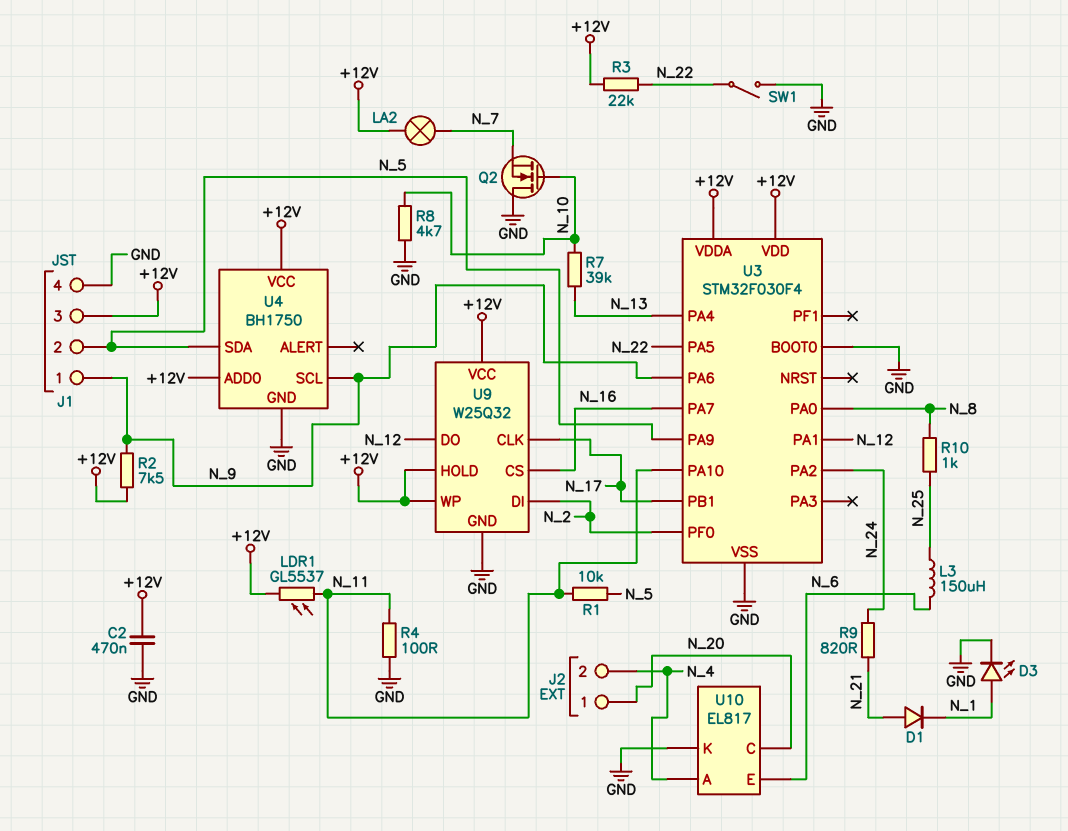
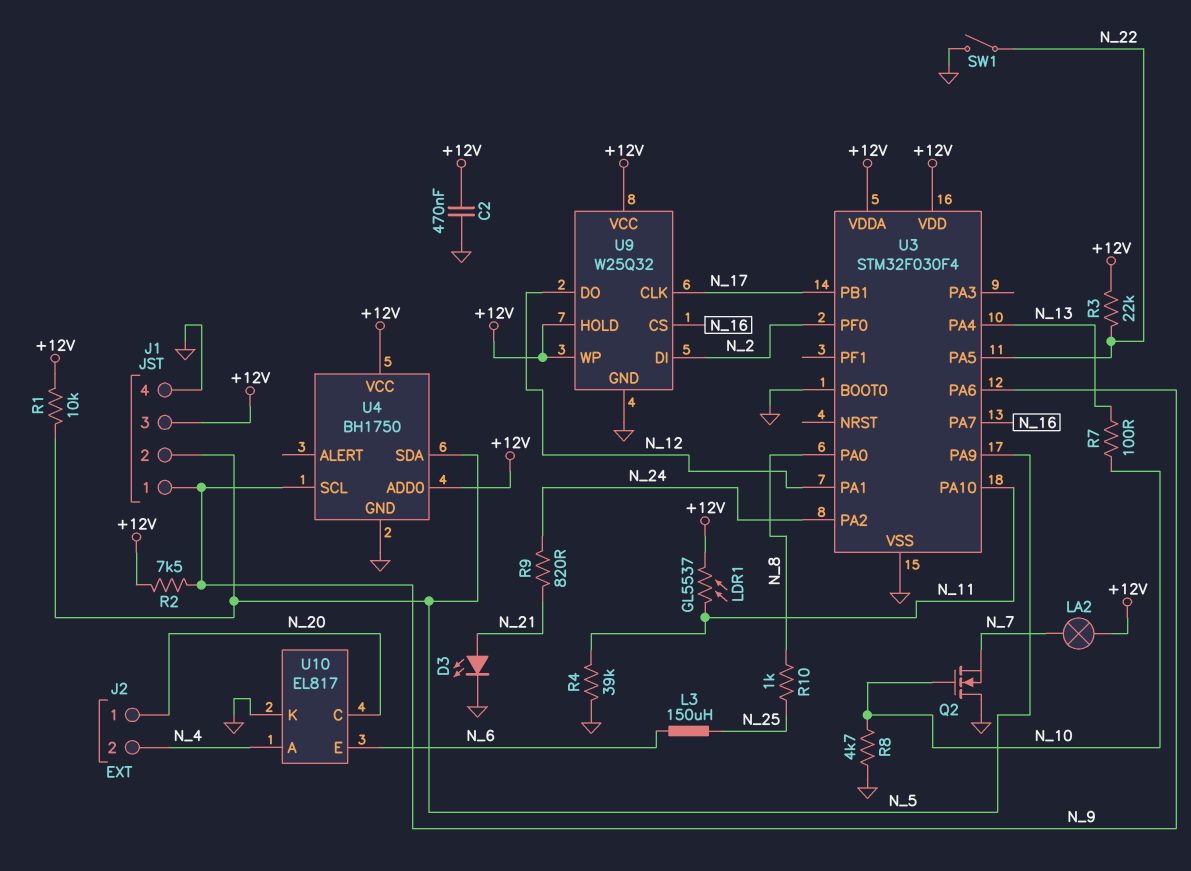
D1: diode (A N_21, K N_1) -> none
D3: LED (A N_1, K GND) -> LED (A N_21, K GND)
R1: 10k (N_5, N_11) -> 10k (+12V, N_5)
R4: 100 (GND, N_11) -> 39k (GND, N_11)
R7: 39k (N_10, N_13) -> 100 (N_10, N_13)

